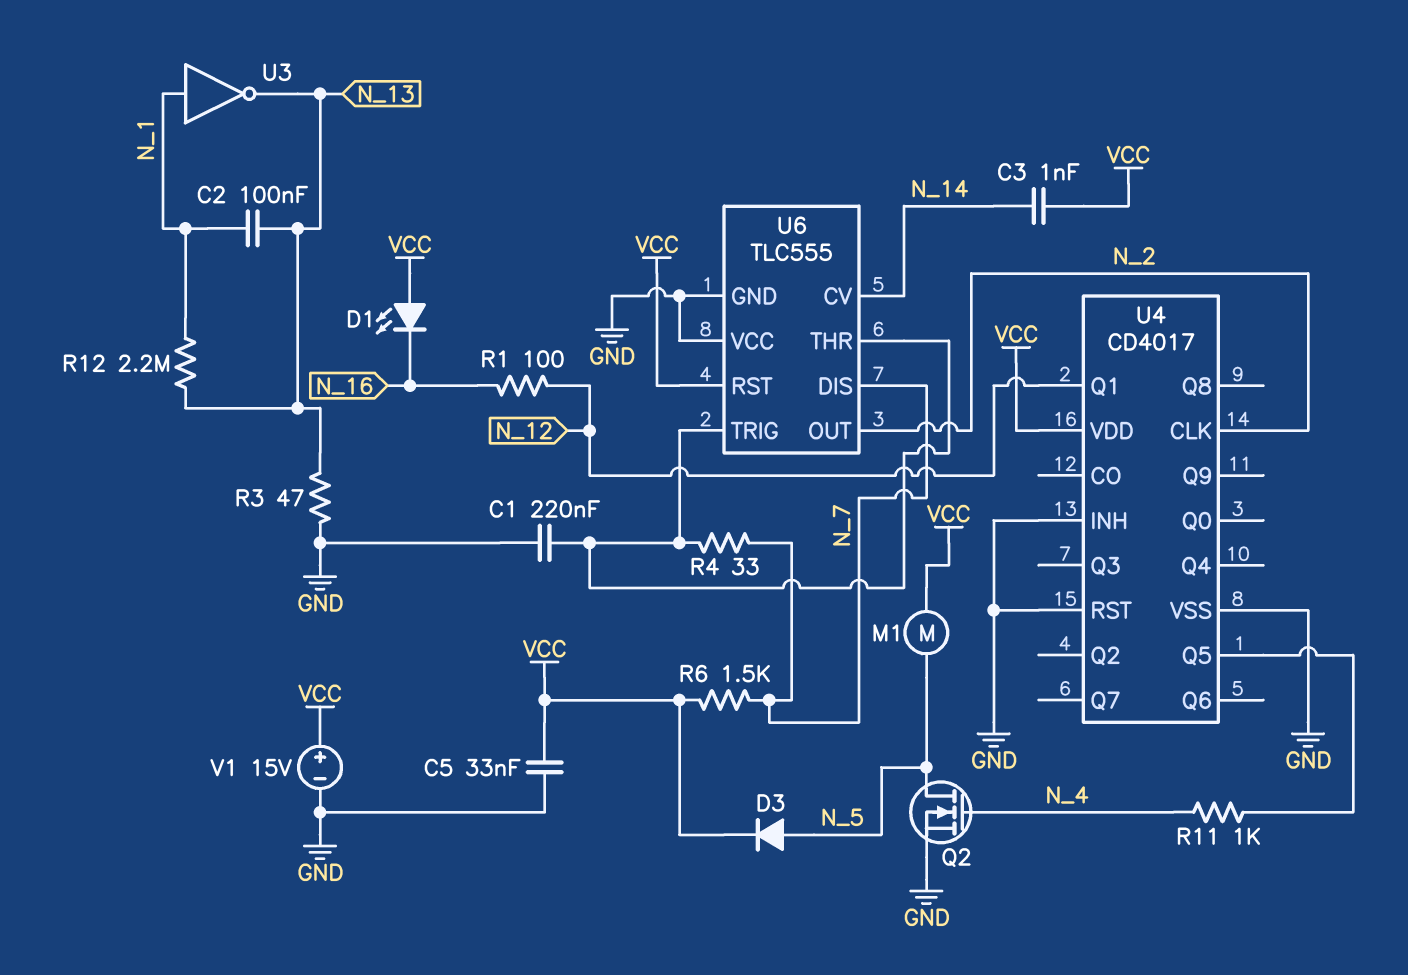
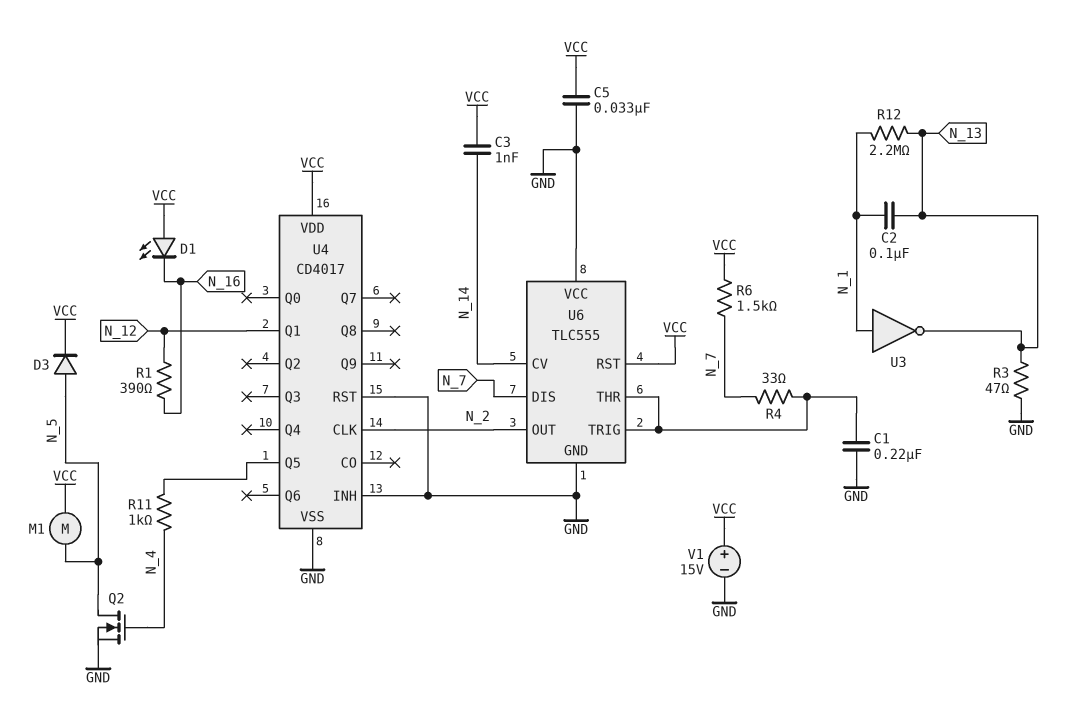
R1: 100 (N_12, N_16) -> 390 (N_12, N_16)

